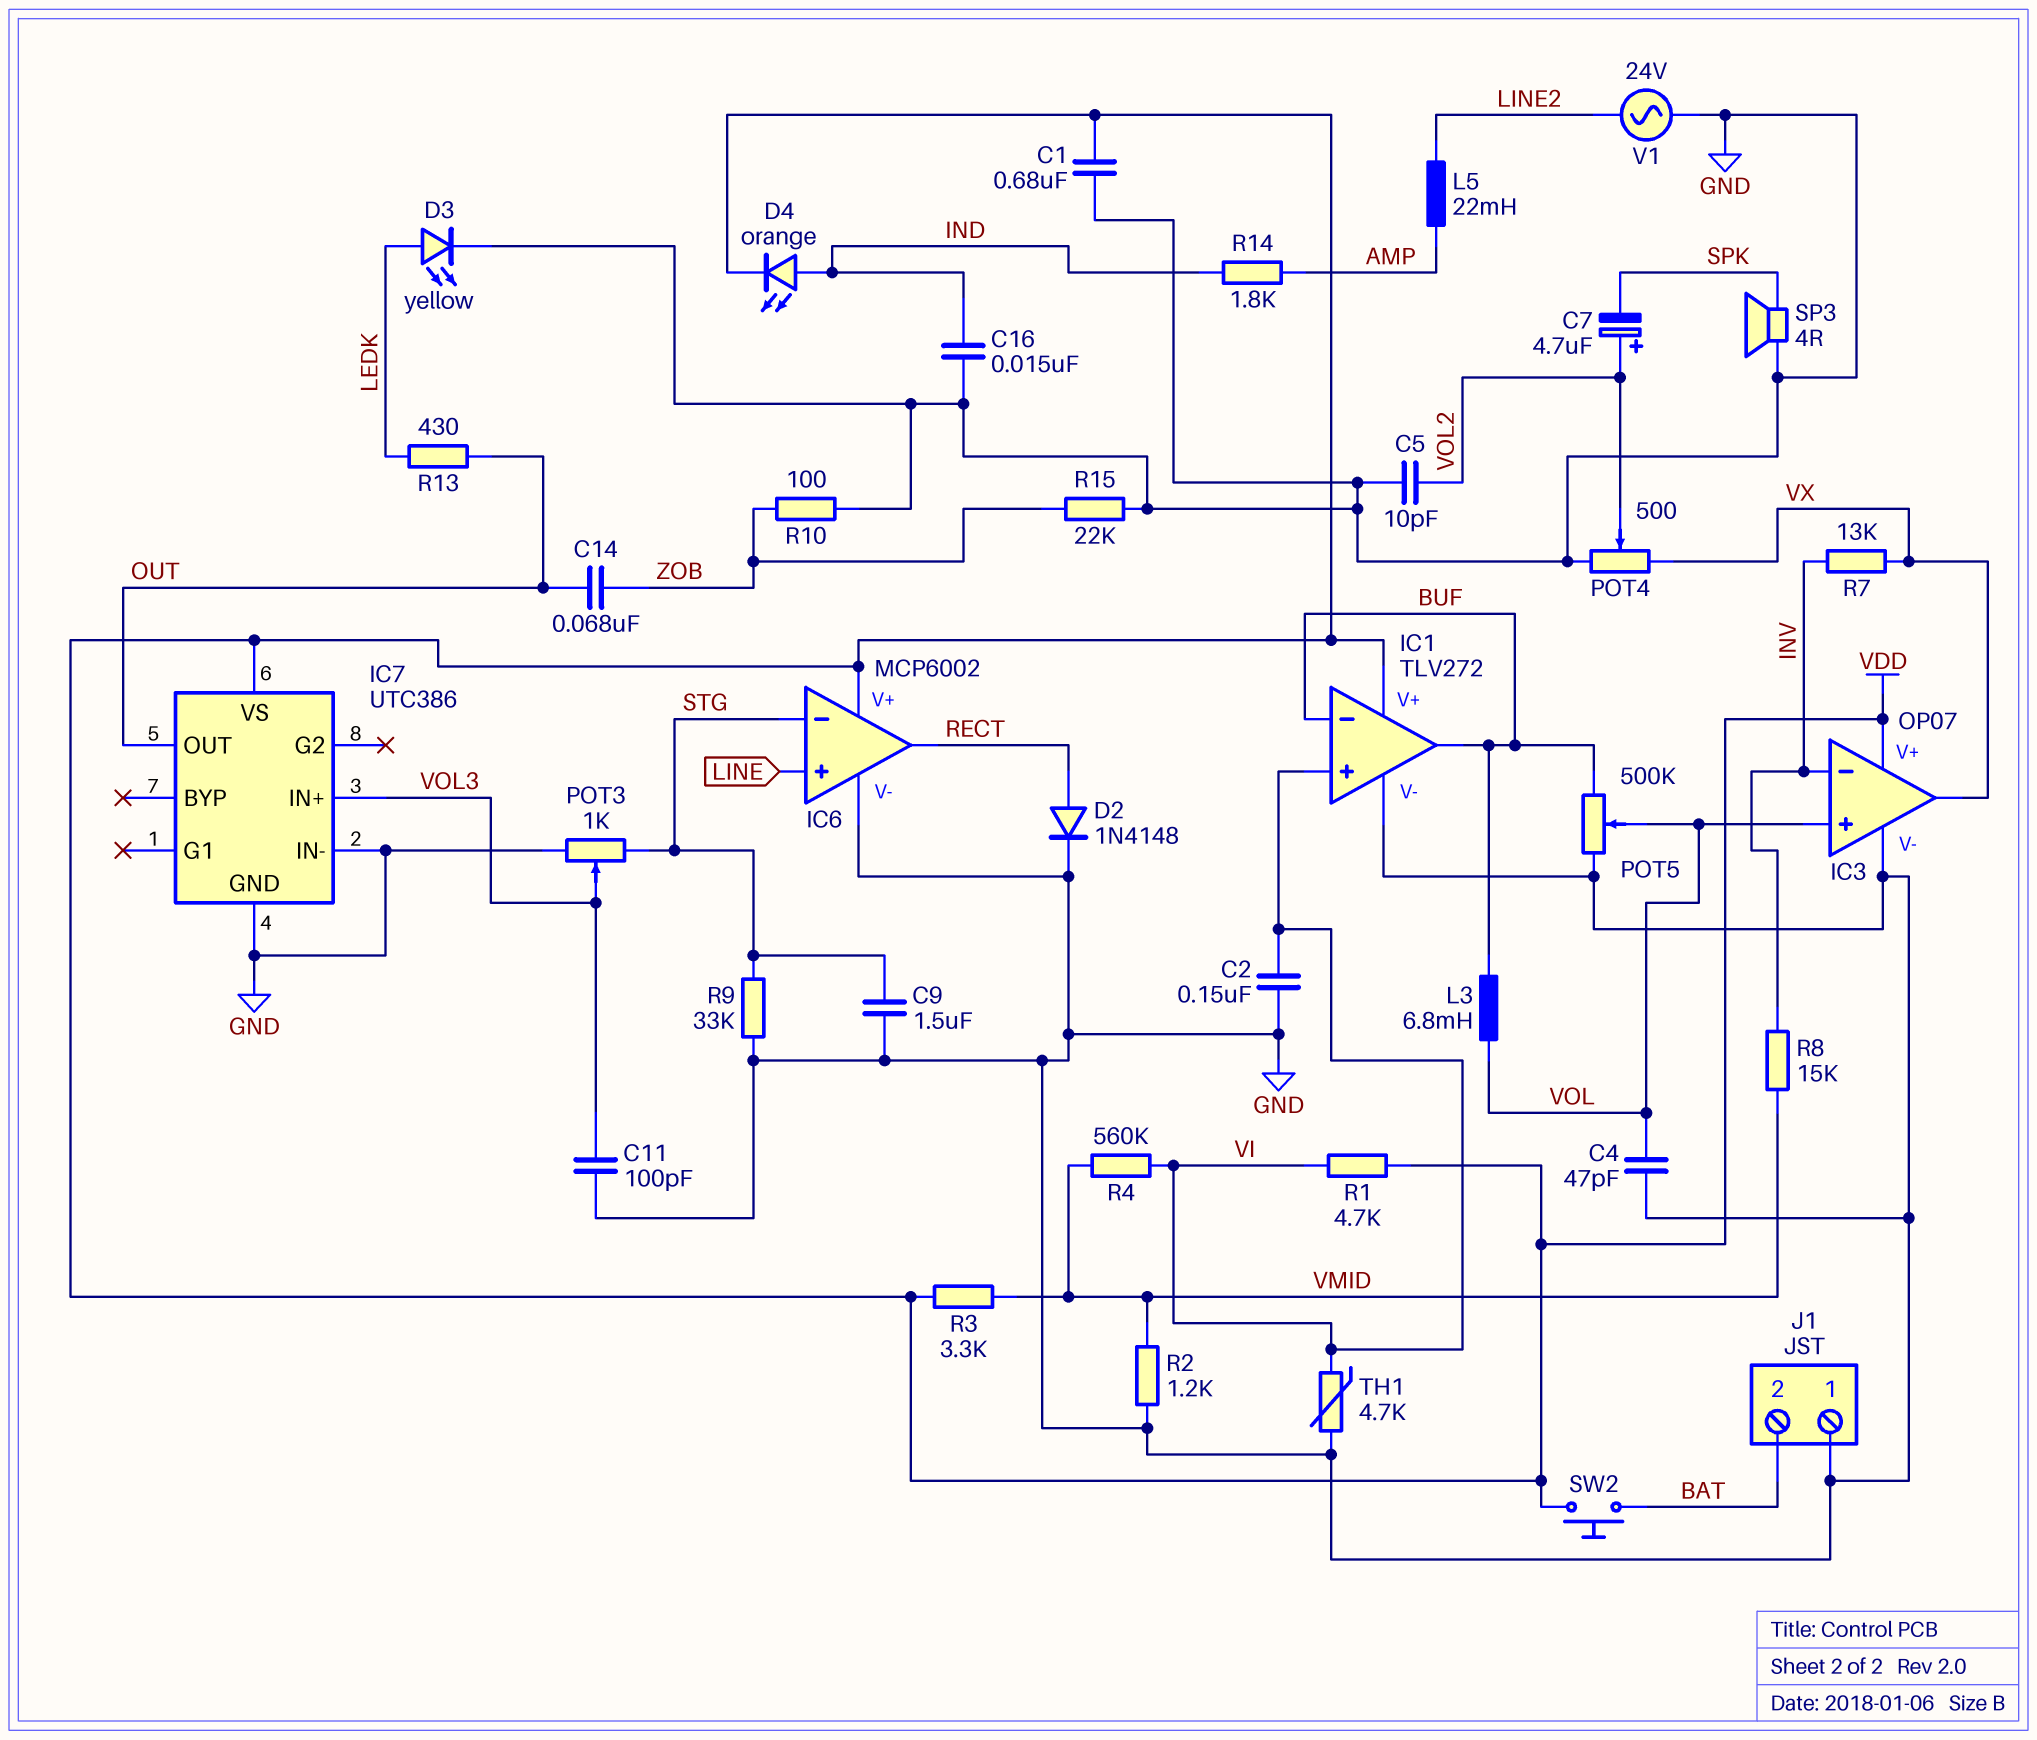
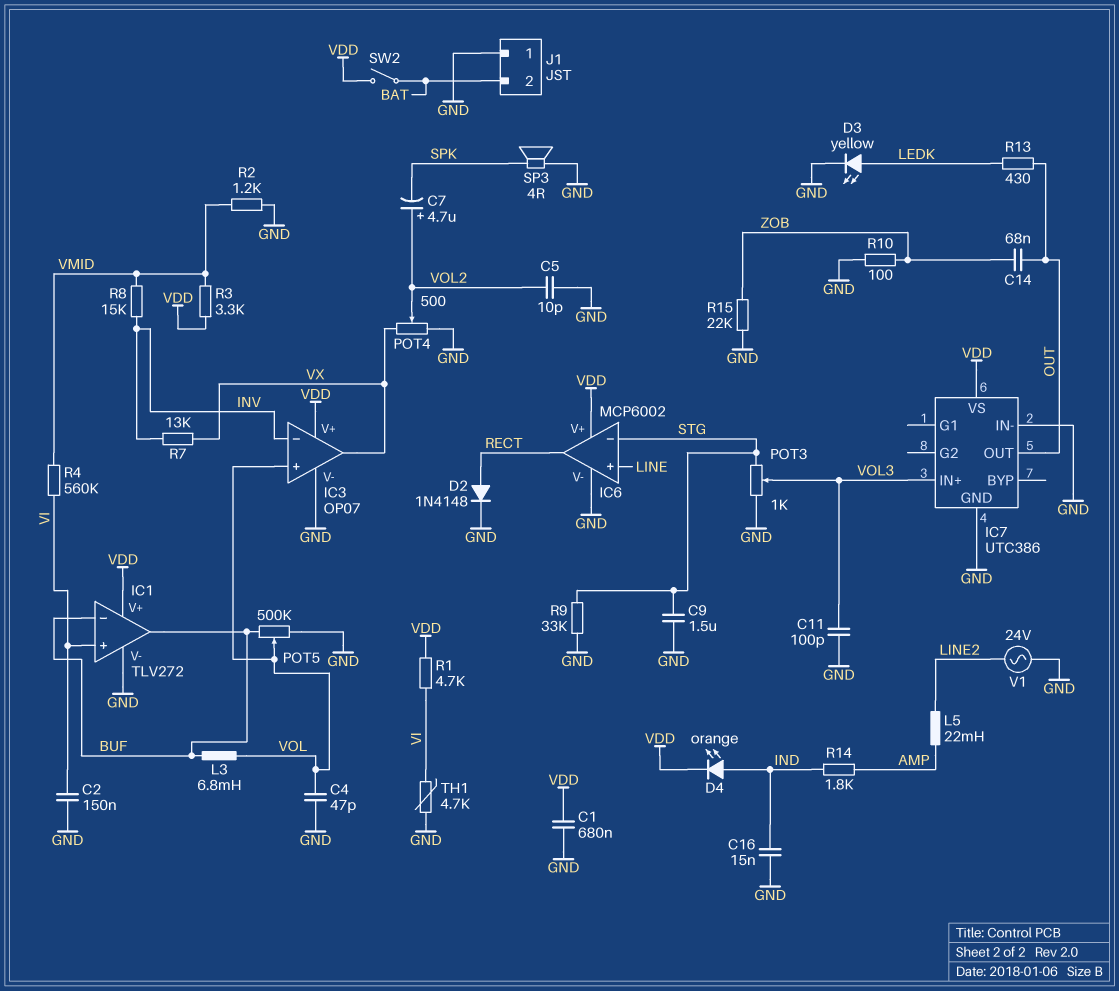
SW2: button (BAT, VDD) -> switch (BAT, VDD)

